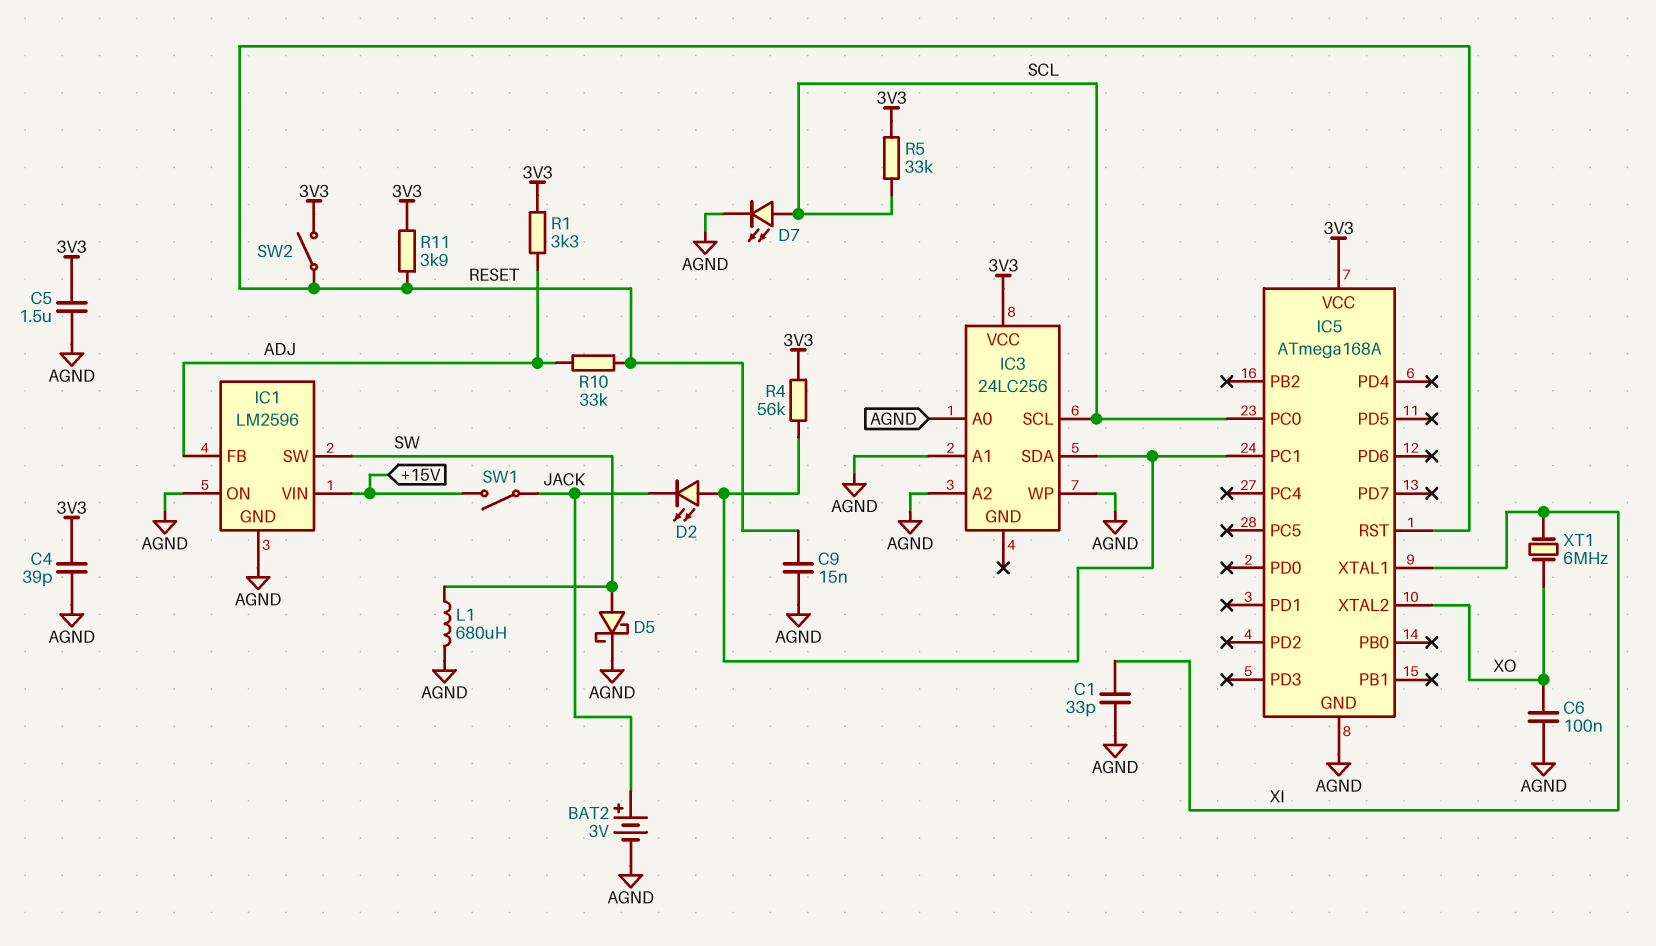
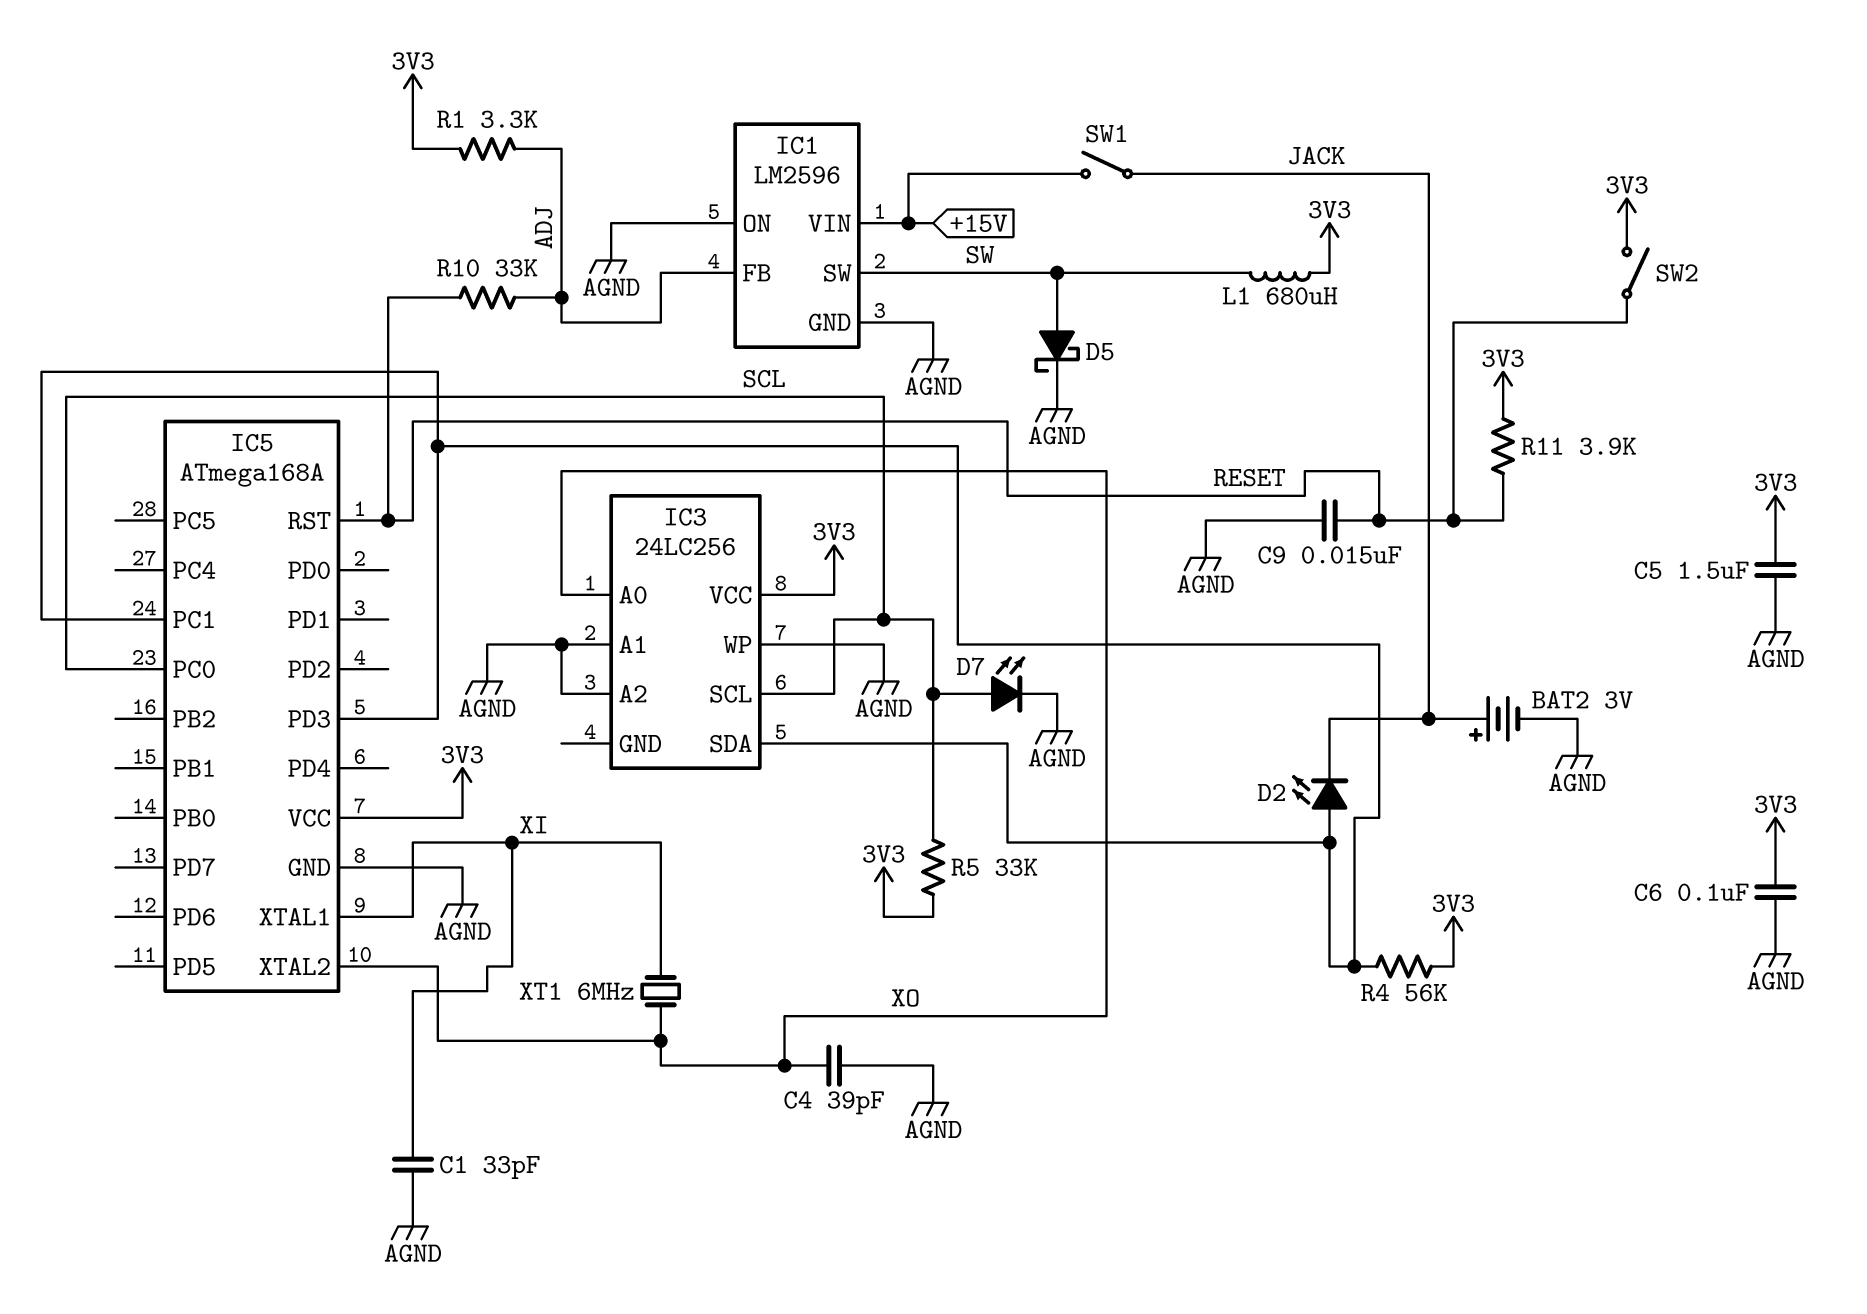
C4: 39pF (3V3, AGND) -> 39pF (AGND, XO)
C6: 100nF (AGND, XO) -> 100nF (3V3, AGND)
IC3 pin A0: AGND -> XO
IC5 pin PD3: none -> IC3/SDA
L1: 680uH (AGND, SW) -> 680uH (3V3, SW)

